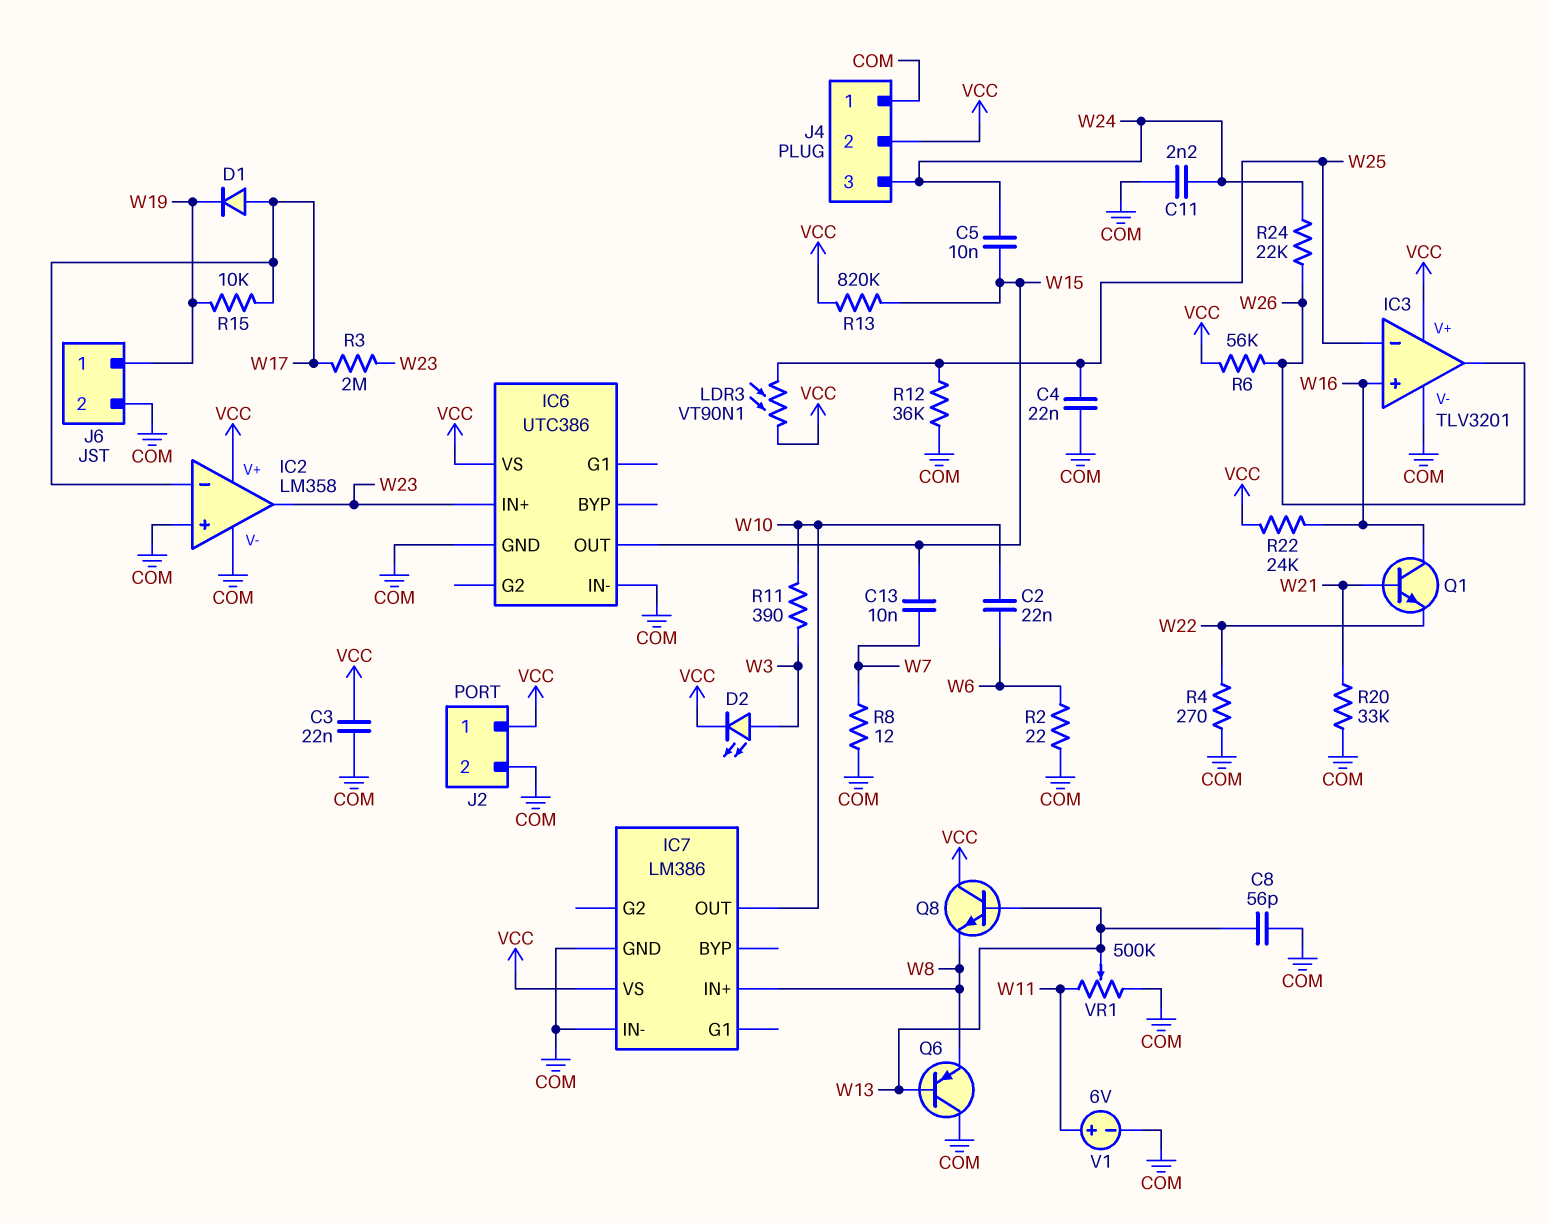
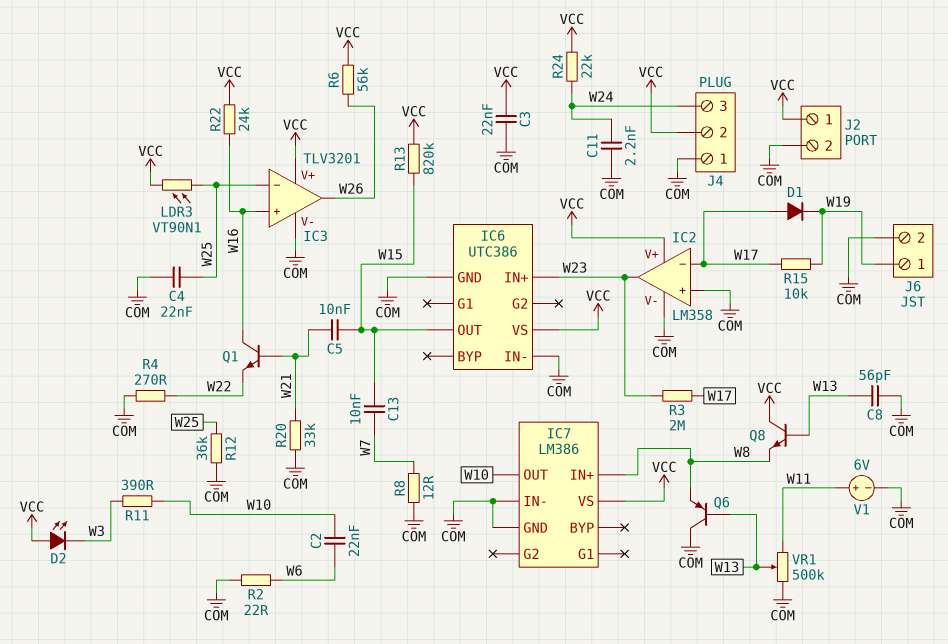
C5: 10nF (W15, W24) -> 10nF (W15, W21)
D2: LED (A W3, K VCC) -> LED (A VCC, K W3)
R24: 22k (W24, W26) -> 22k (VCC, W24)

